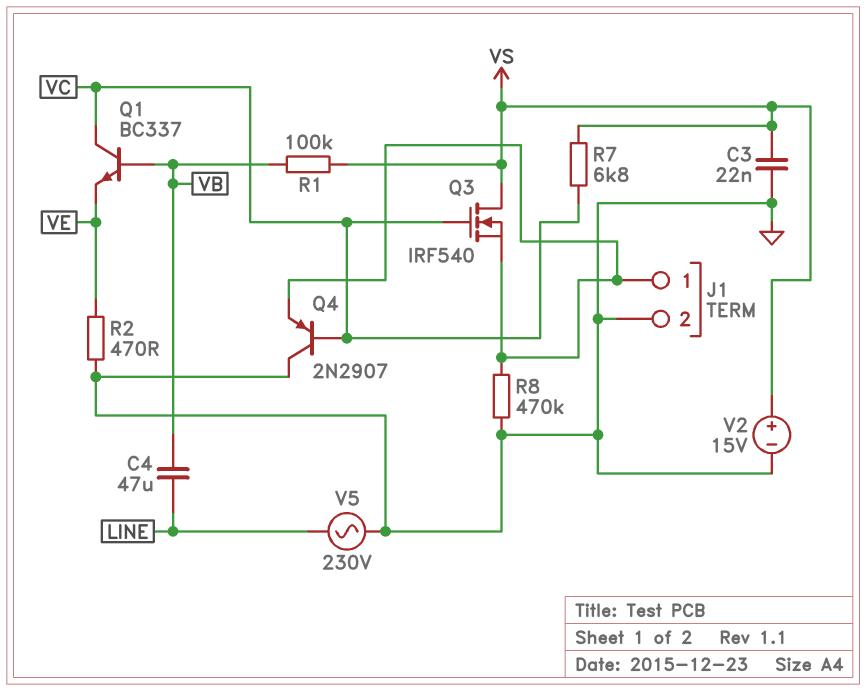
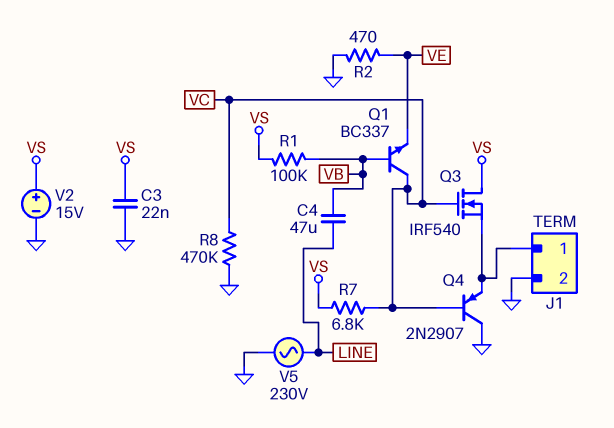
R8: 470k (GND, J1/1) -> 470k (GND, VC)

